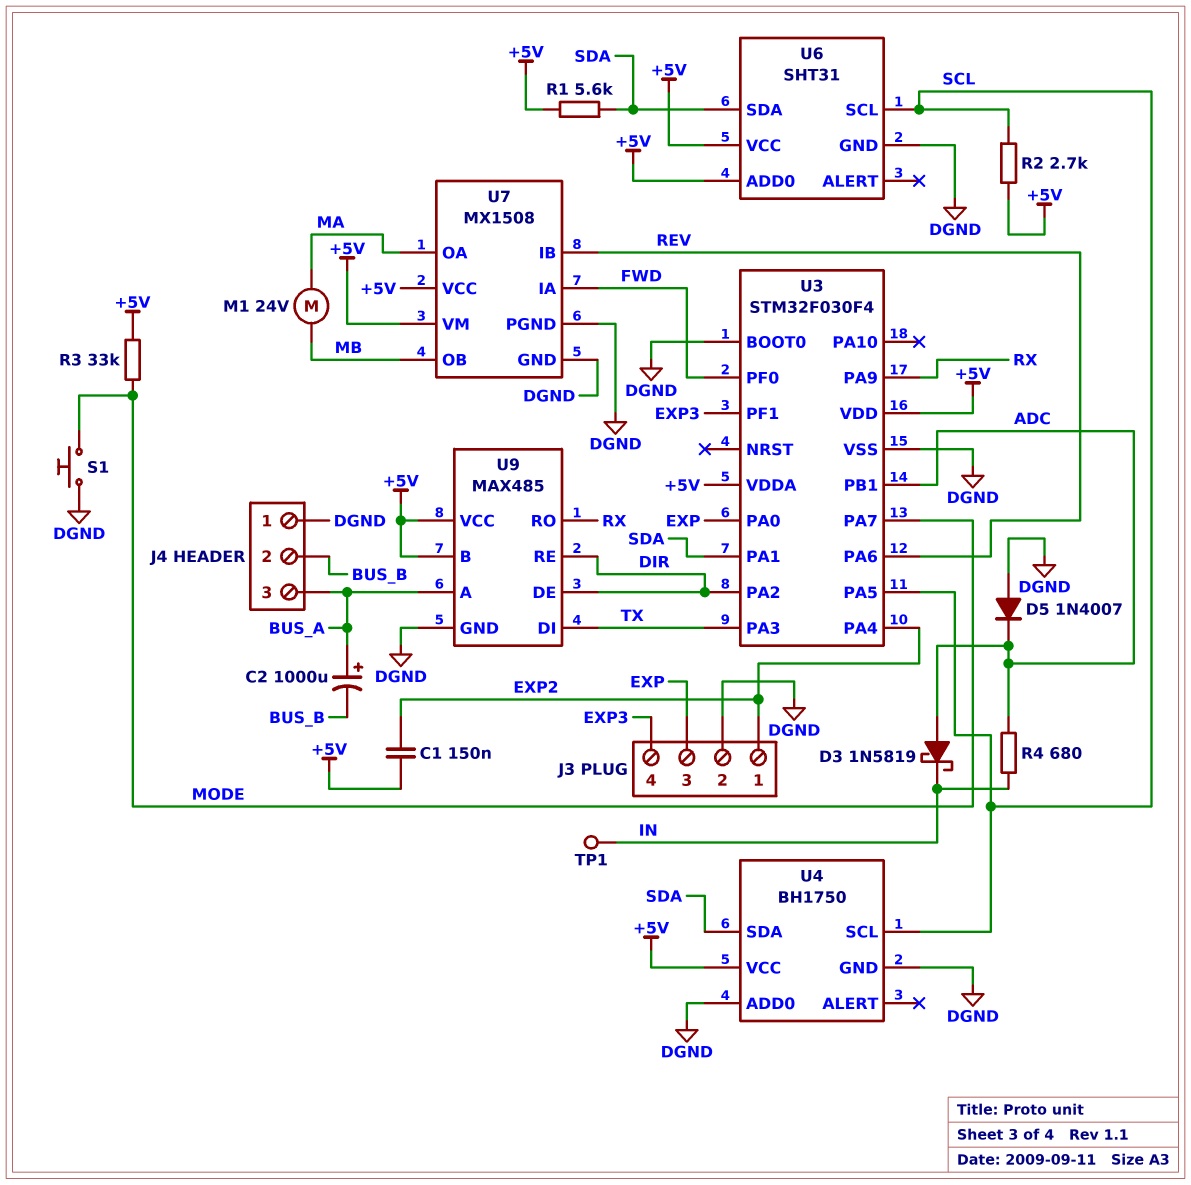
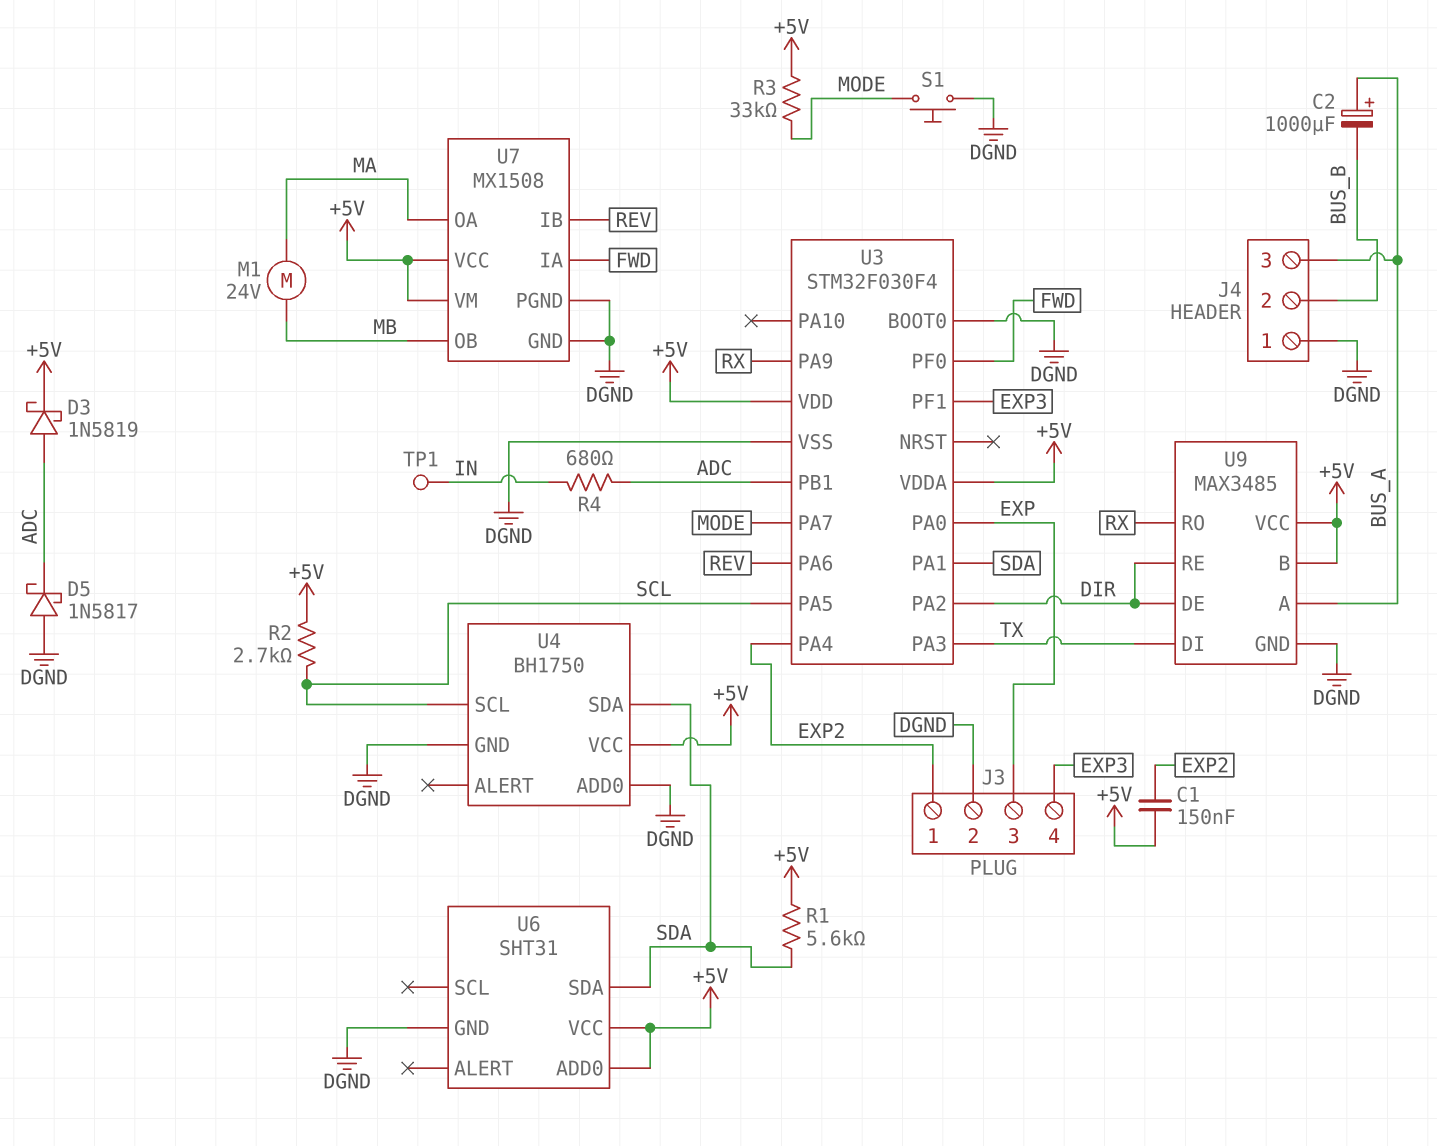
D3: schottky 1N5819 (A ADC, K IN) -> schottky 1N5819 (A ADC, K +5V)
D5: diode 1N4007 (A DGND, K ADC) -> schottky 1N5817 (A DGND, K ADC)
U6 pin SCL: SCL -> none
U9: MAX485 -> MAX3485

